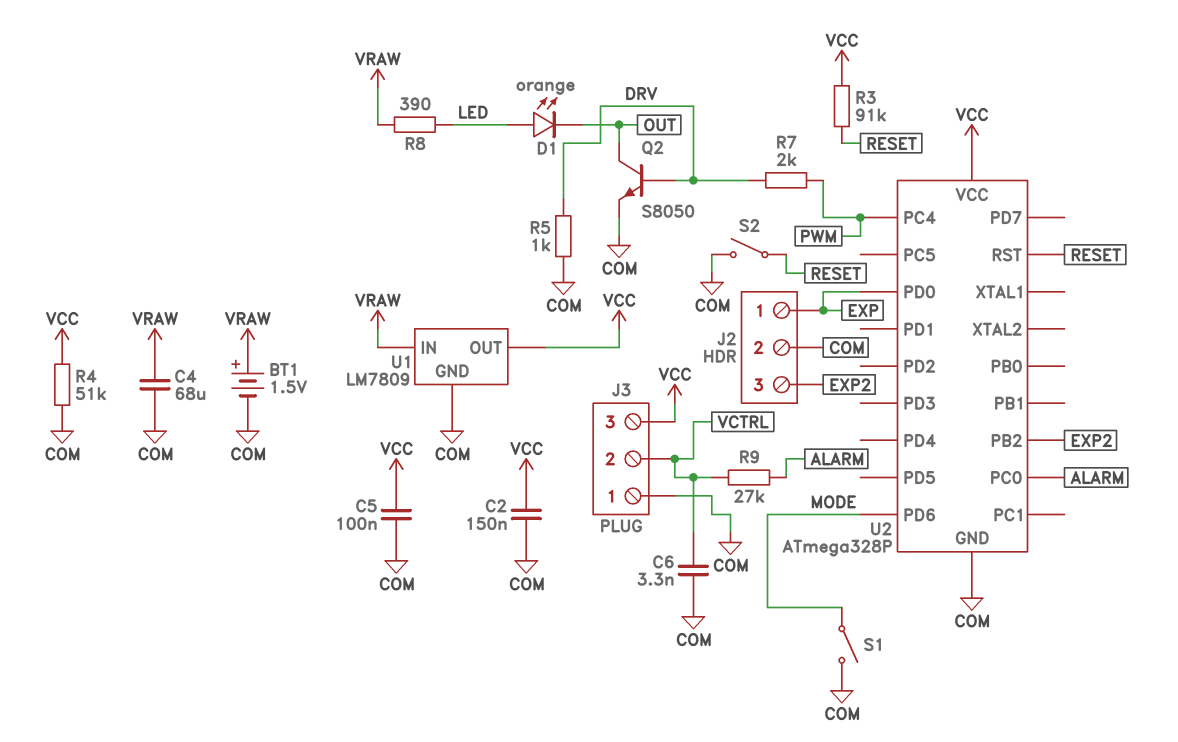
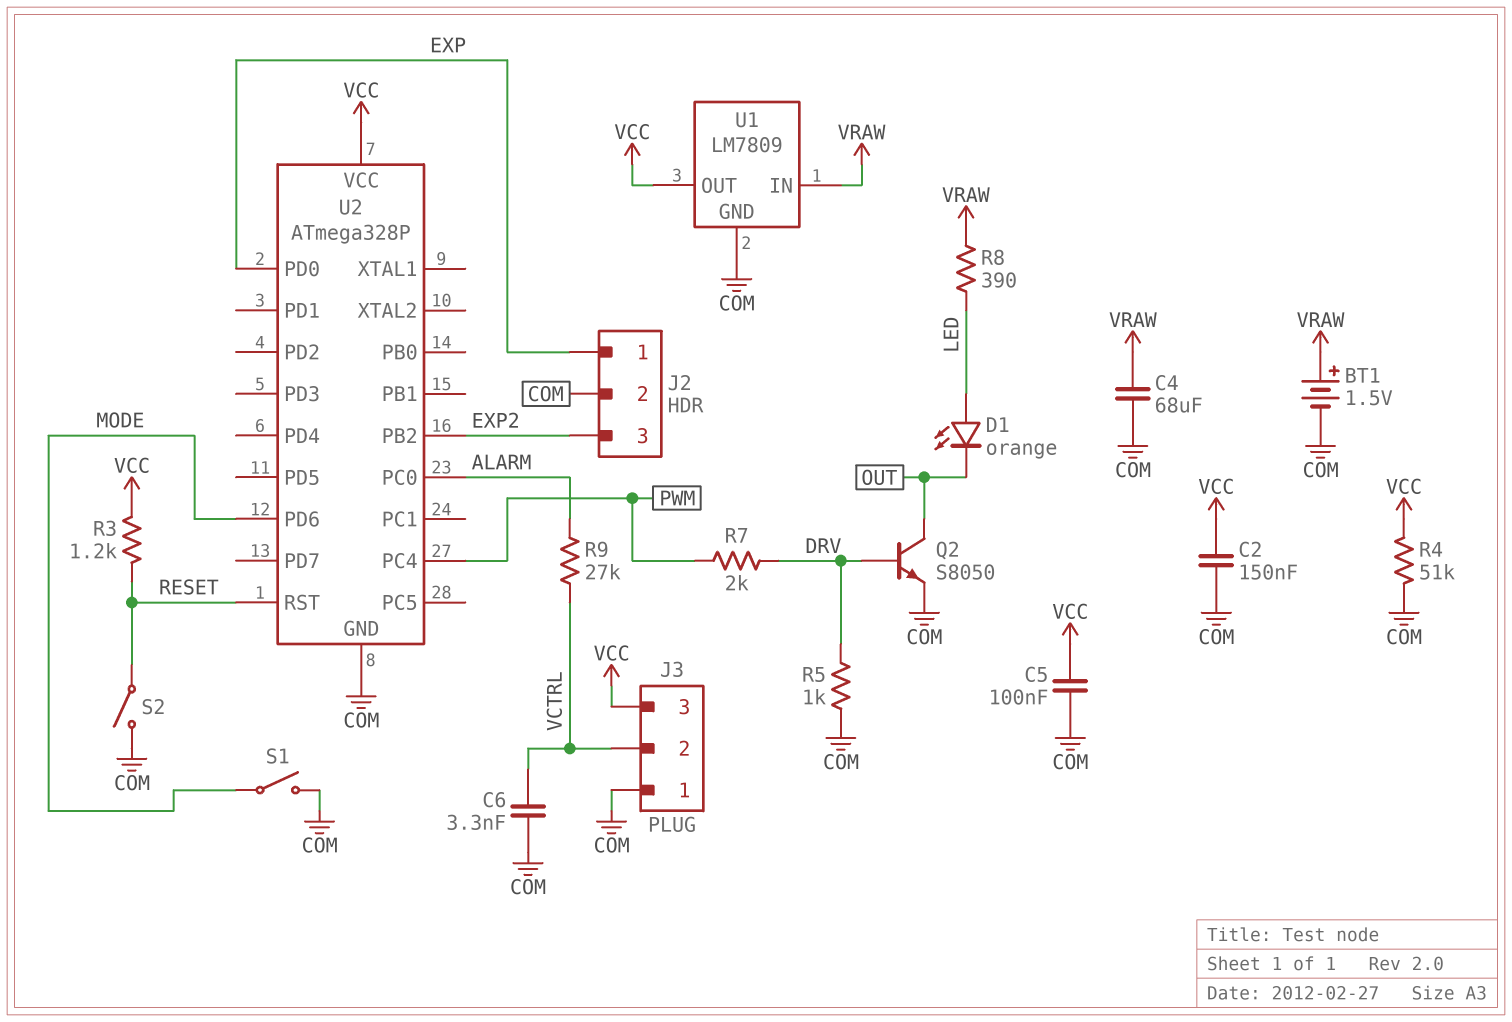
R3: 91k (RESET, VCC) -> 1.2k (RESET, VCC)

